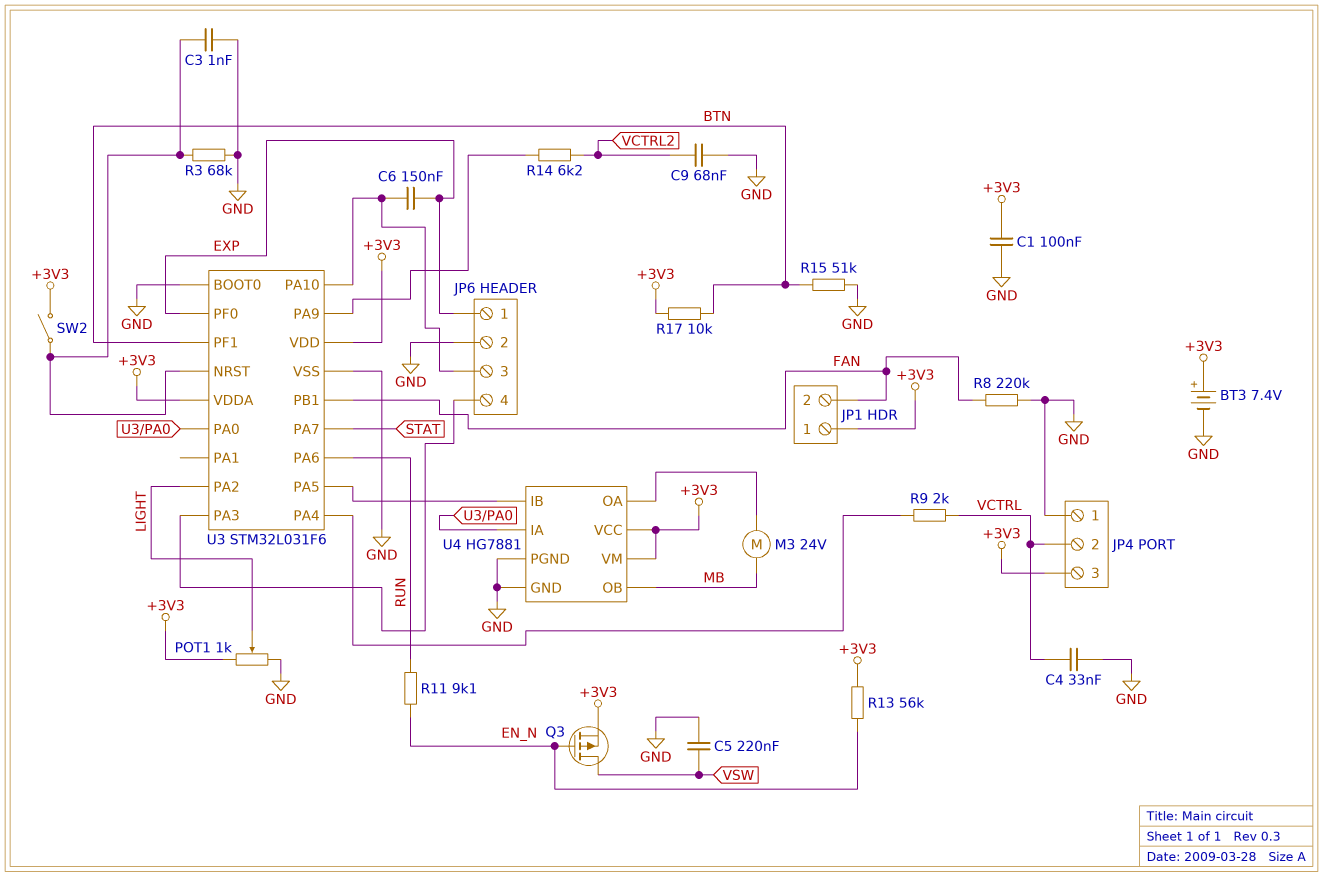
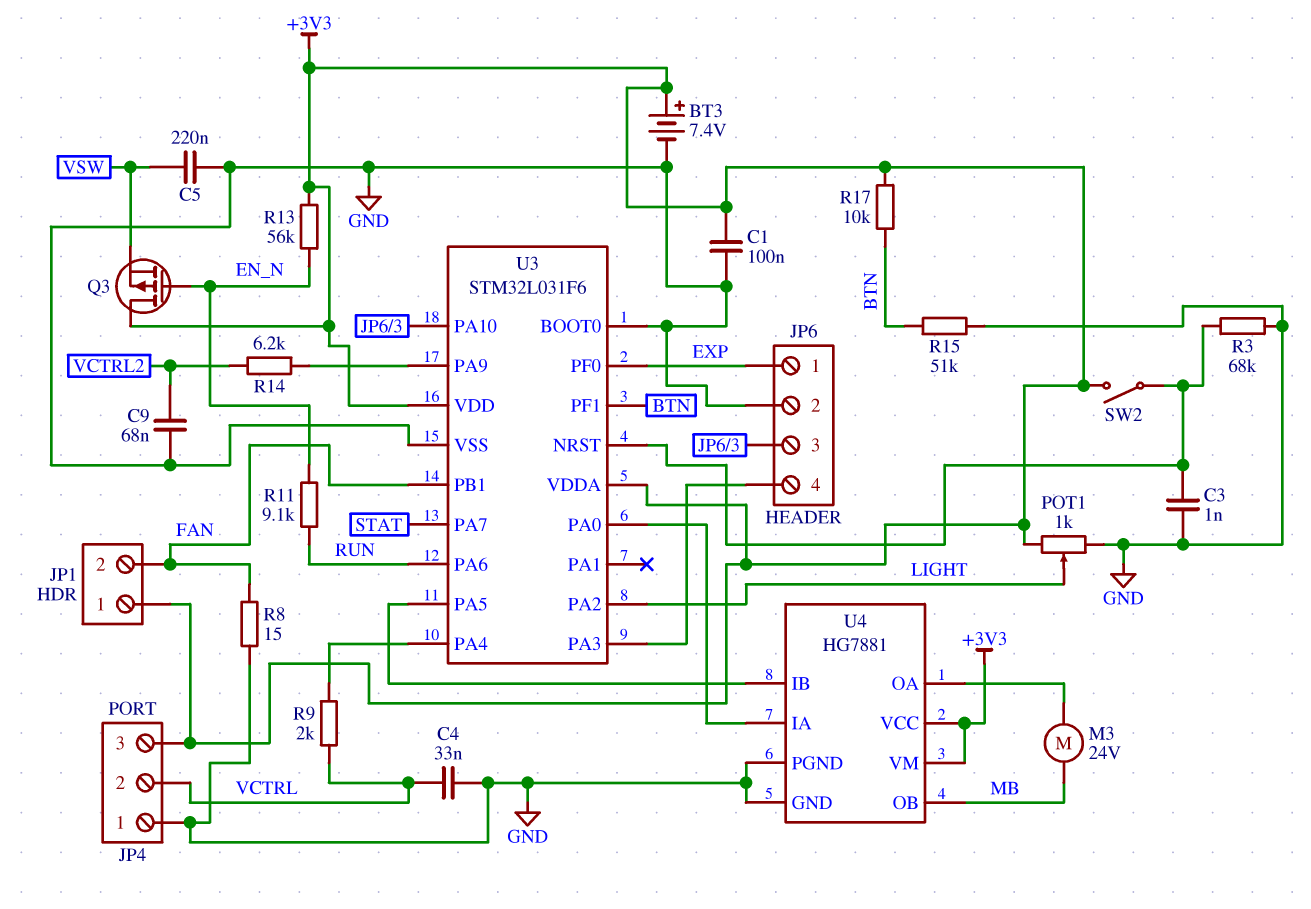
C6: 150nF (EXP, JP6/3) -> none
Q3: PMOS (G EN_N, D VSW, S +3V3) -> PMOS (G EN_N, D +3V3, S VSW)
R8: 220k (FAN, GND) -> 15 (FAN, GND)

